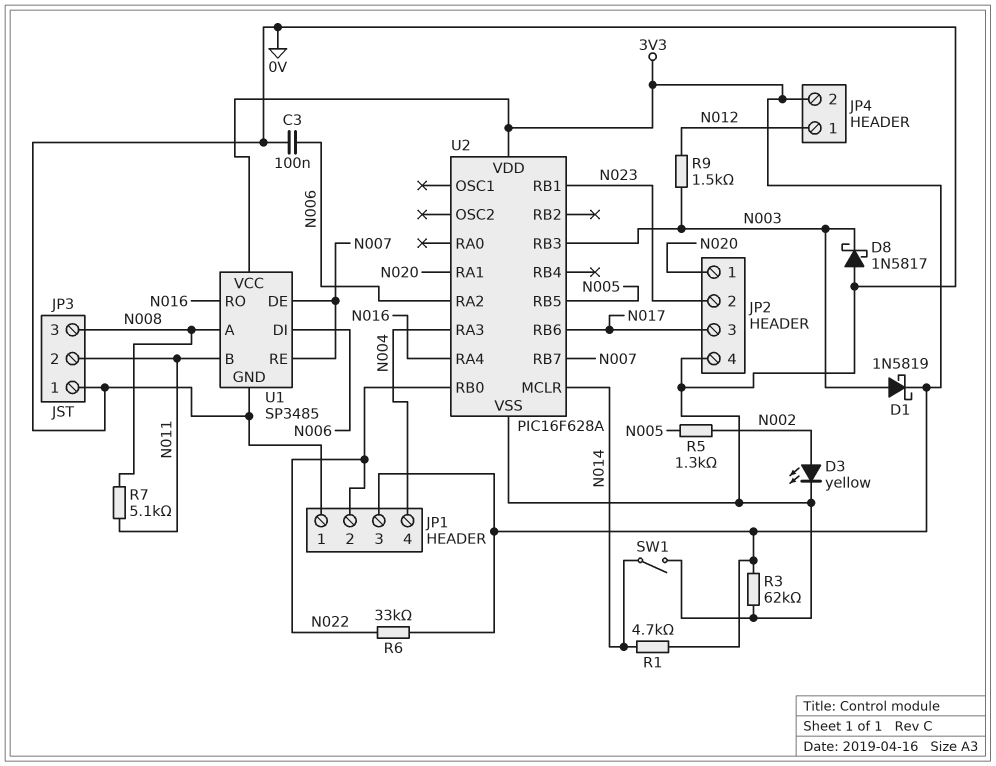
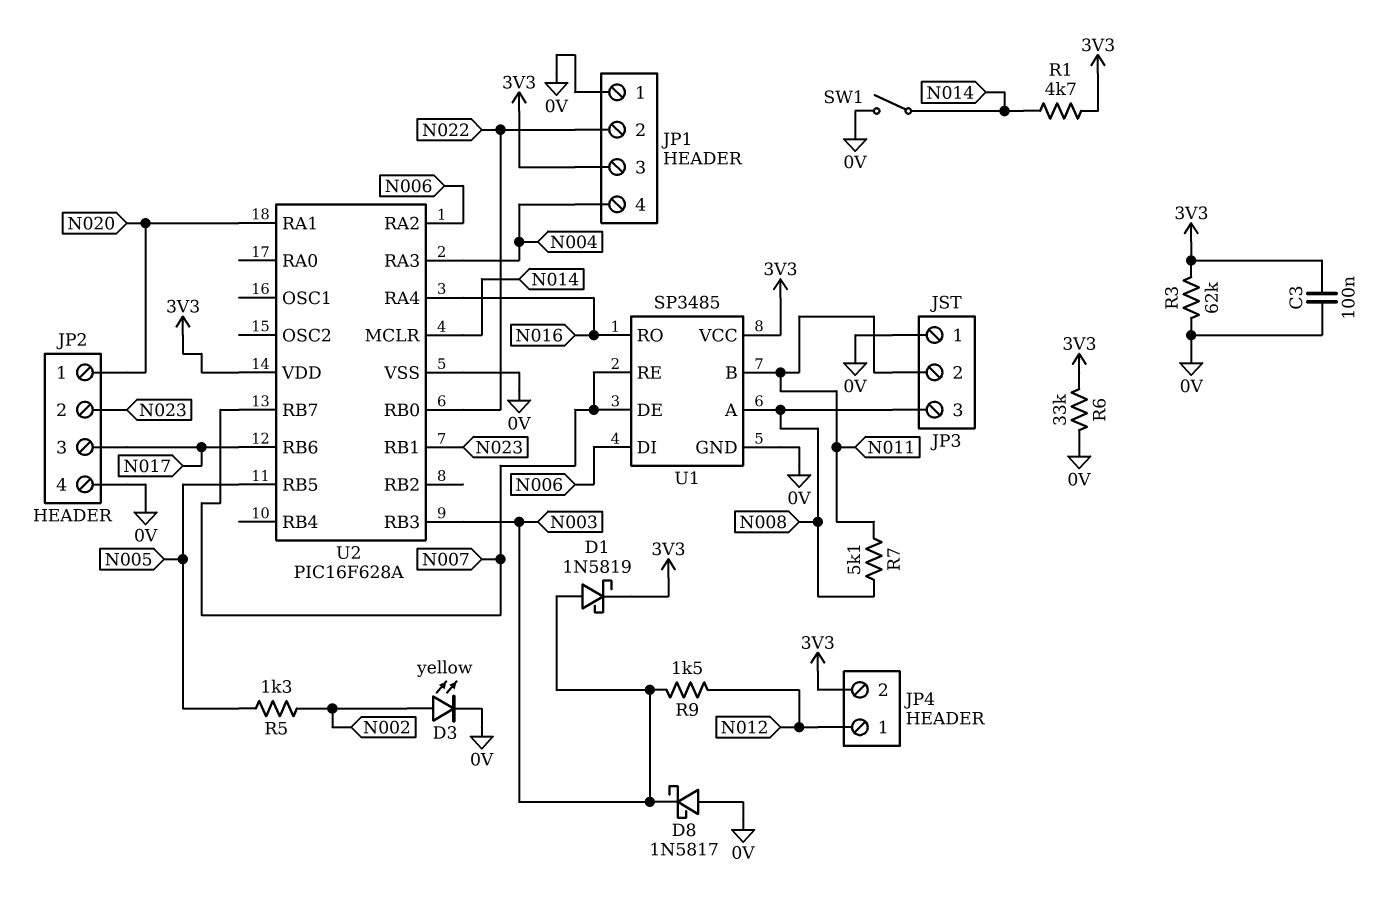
C3: 100nF (0V, N006) -> 100nF (0V, 3V3)
R6: 33k (3V3, N022) -> 33k (0V, 3V3)

